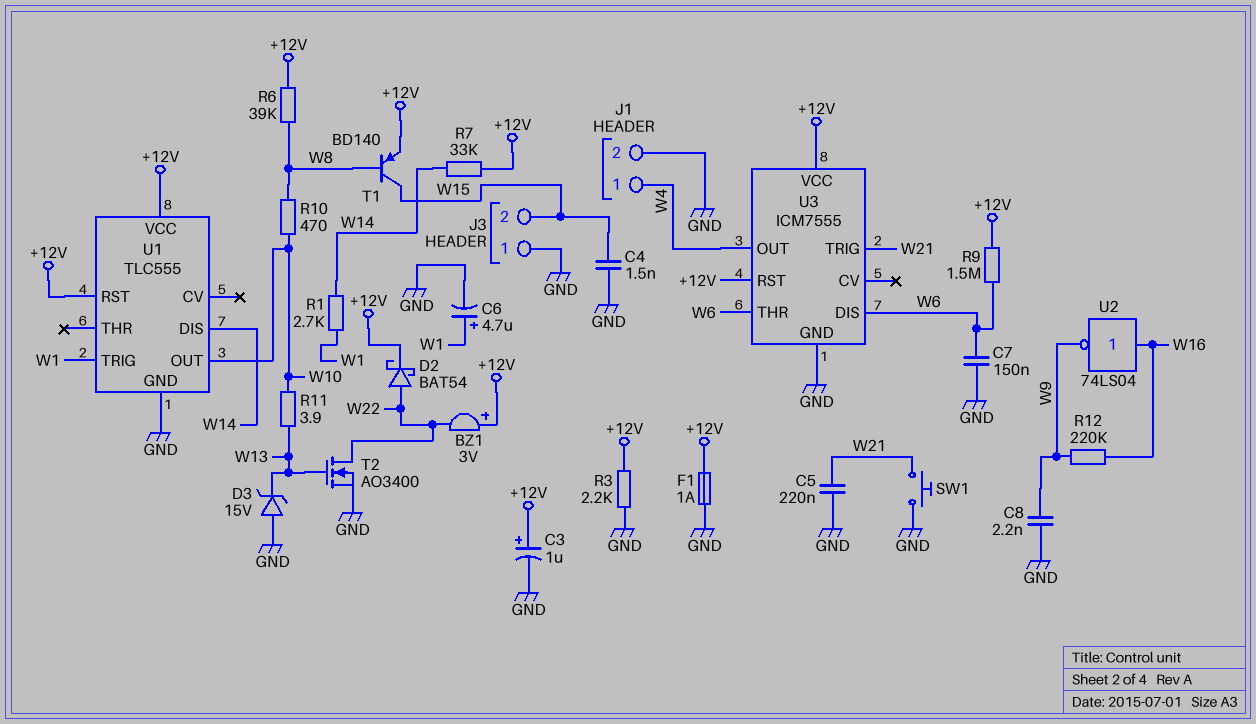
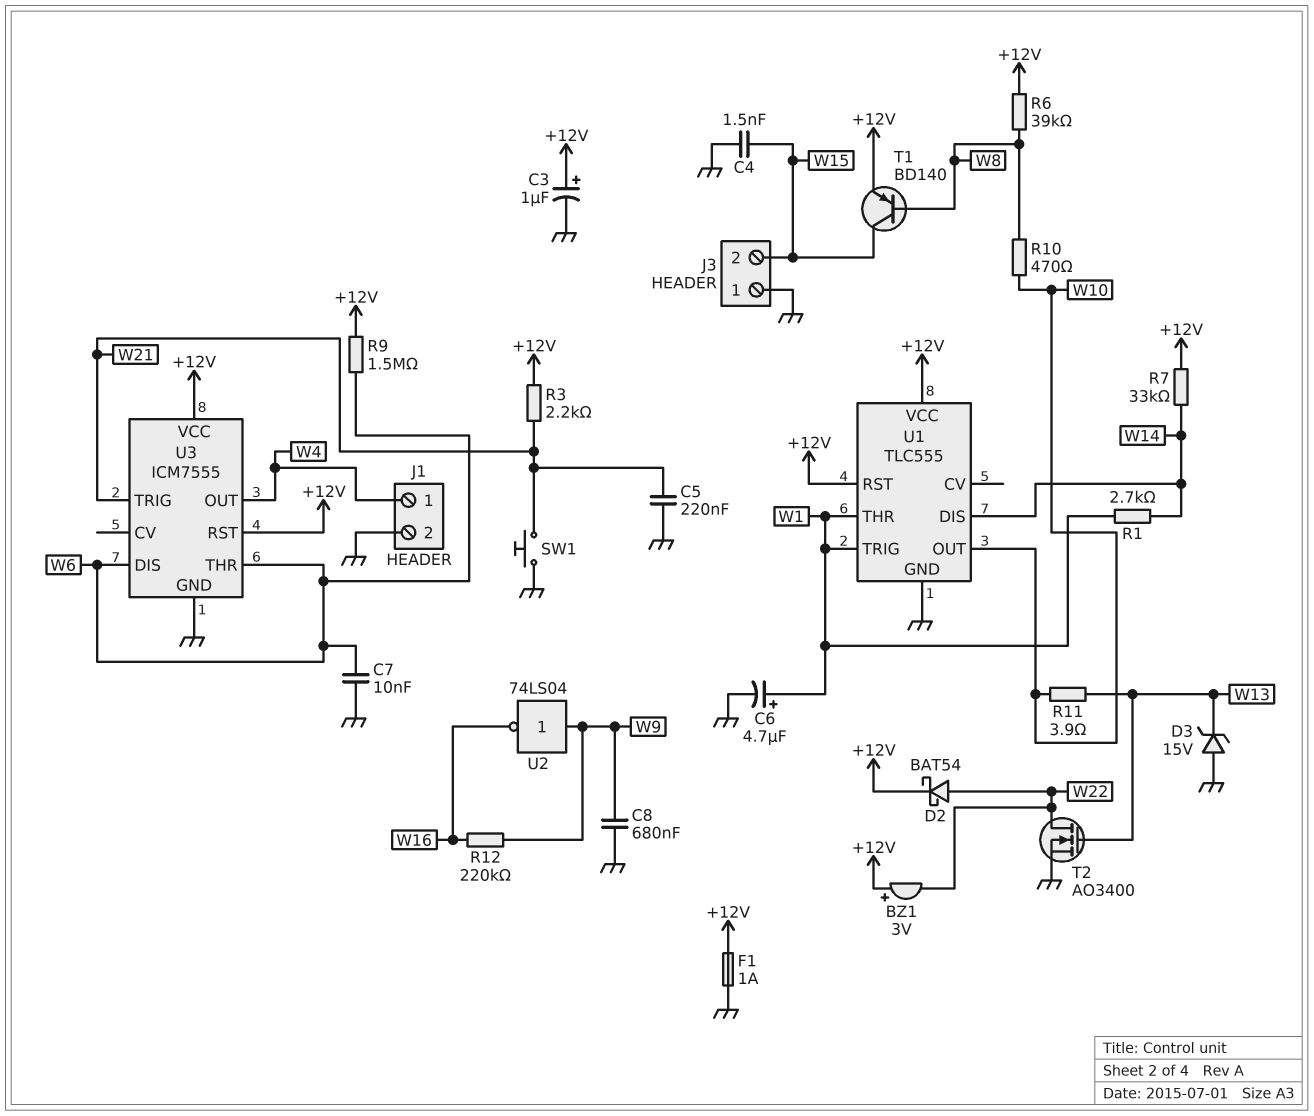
C7: 150nF (GND, W6) -> 10nF (GND, W6)
C8: 2.2nF (GND, W9) -> 680nF (GND, W9)
R3: 2.2k (+12V, GND) -> 2.2k (+12V, W21)
U1 pin THR: none -> W1
U2: NOT 74LS04 (in W16, out W9) -> NOT 74LS04 (in W9, out W16)

